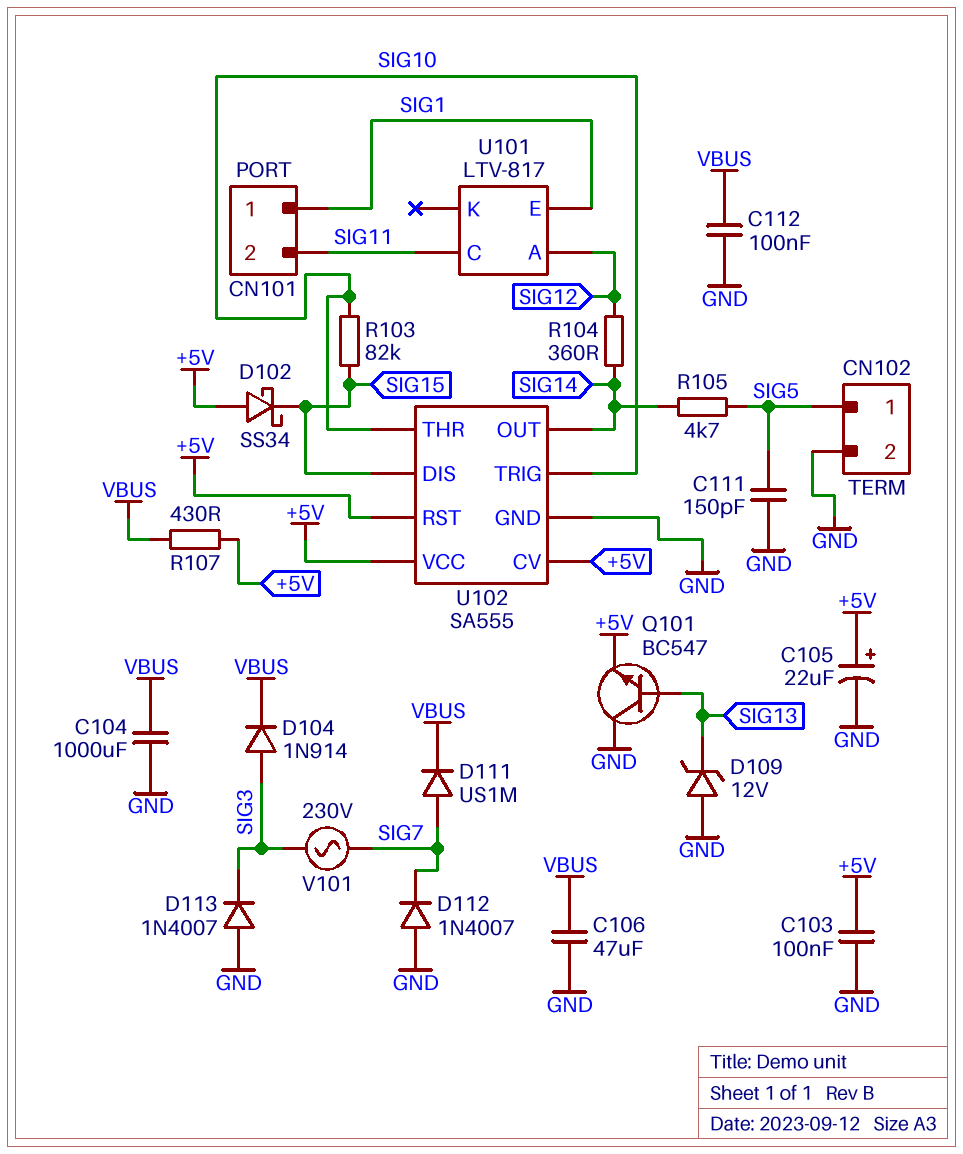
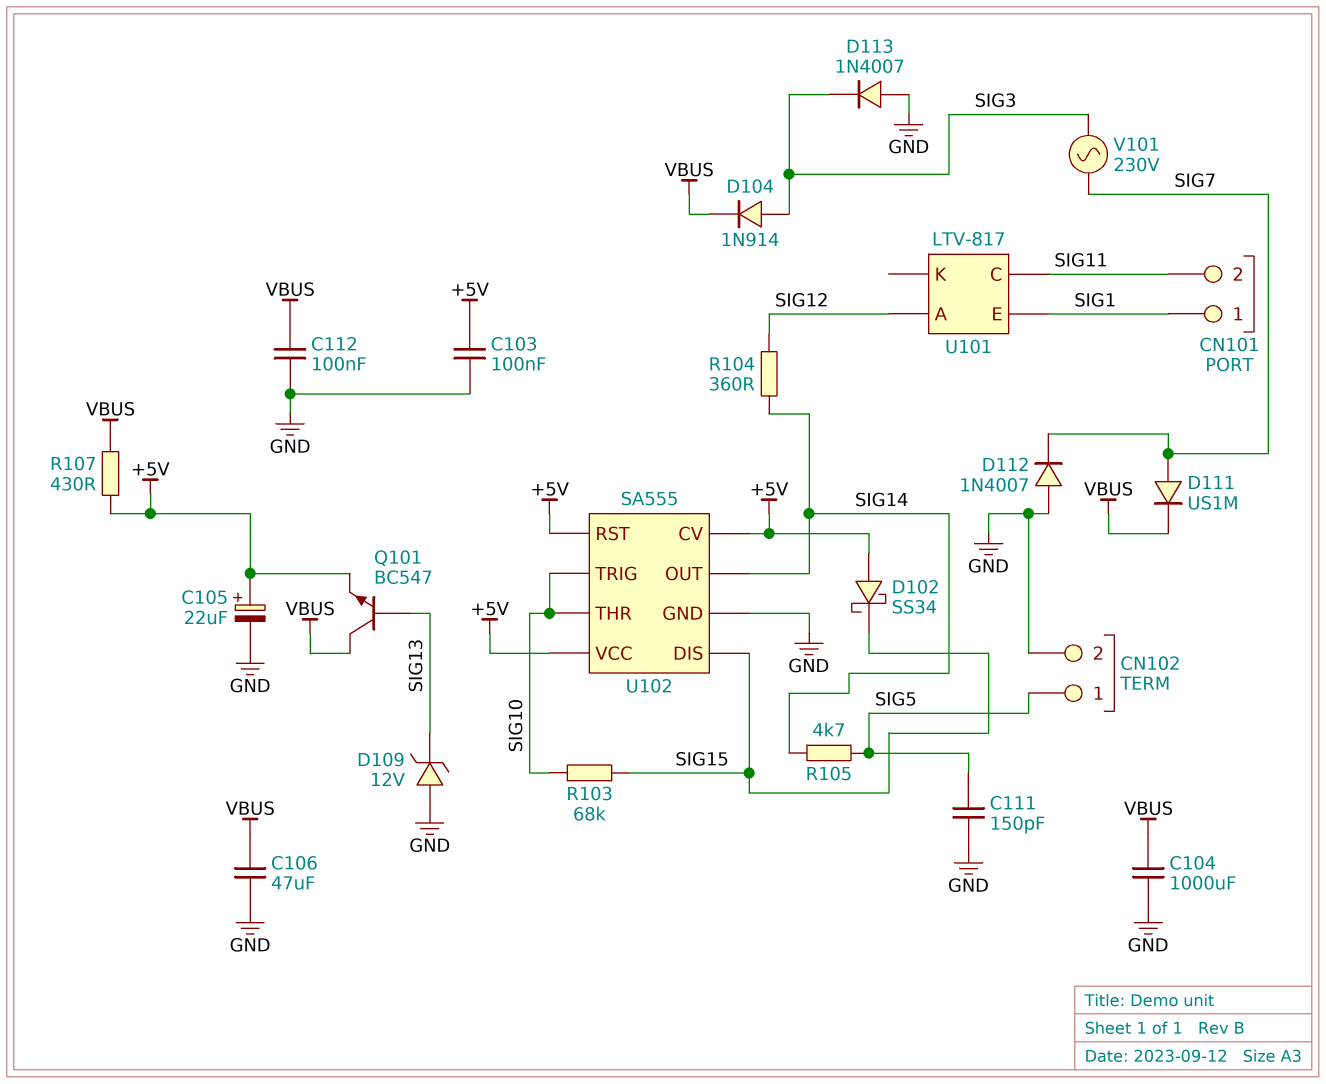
Q101: NPN BC547 (B SIG13, C GND, E +5V) -> NPN BC547 (B SIG13, C VBUS, E +5V)
R103: 82k (SIG10, SIG15) -> 68k (SIG10, SIG15)

